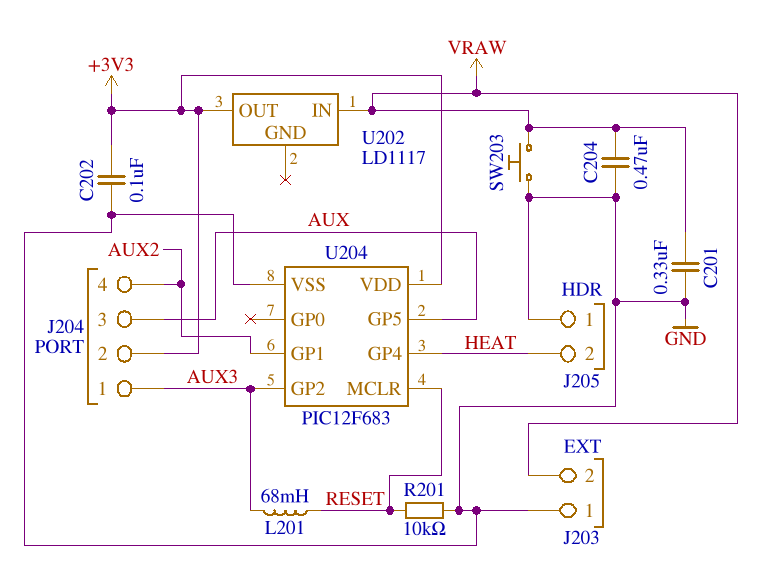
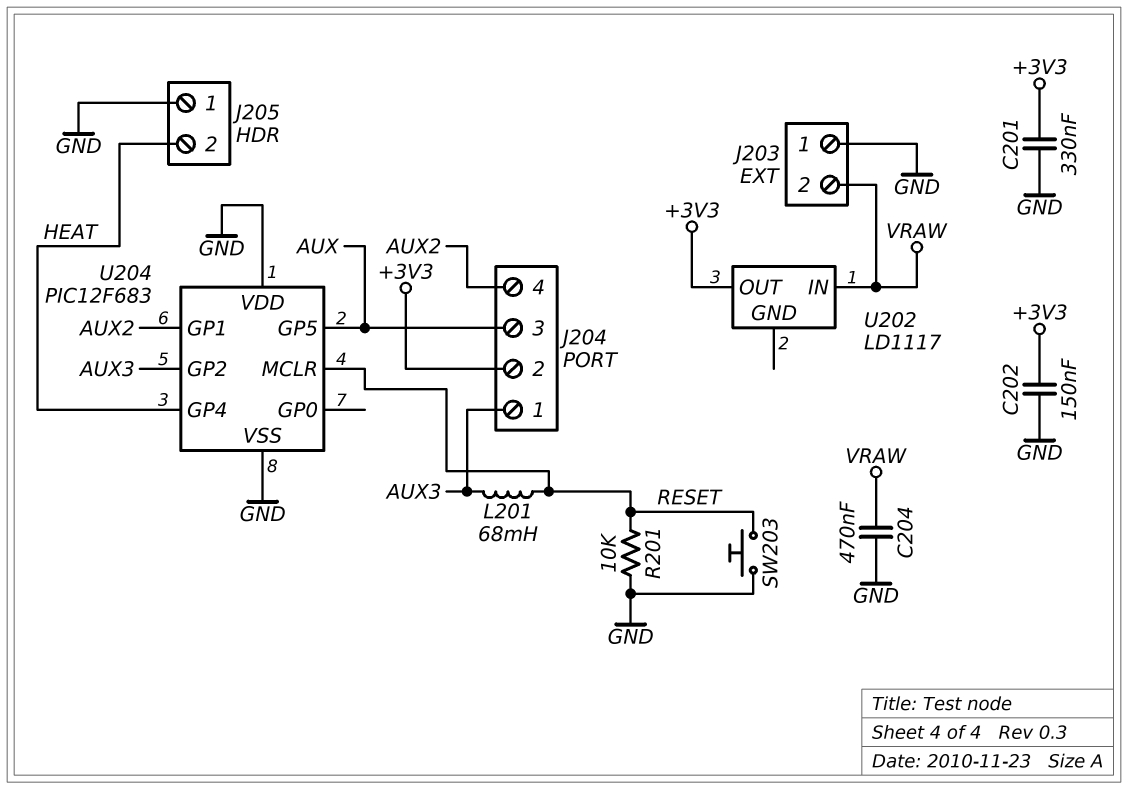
C201: 330nF (GND, VRAW) -> 330nF (+3V3, GND)
C202: 100nF (+3V3, GND) -> 150nF (+3V3, GND)
SW203: button (GND, VRAW) -> button (GND, RESET)
U204 pin VDD: +3V3 -> GND

